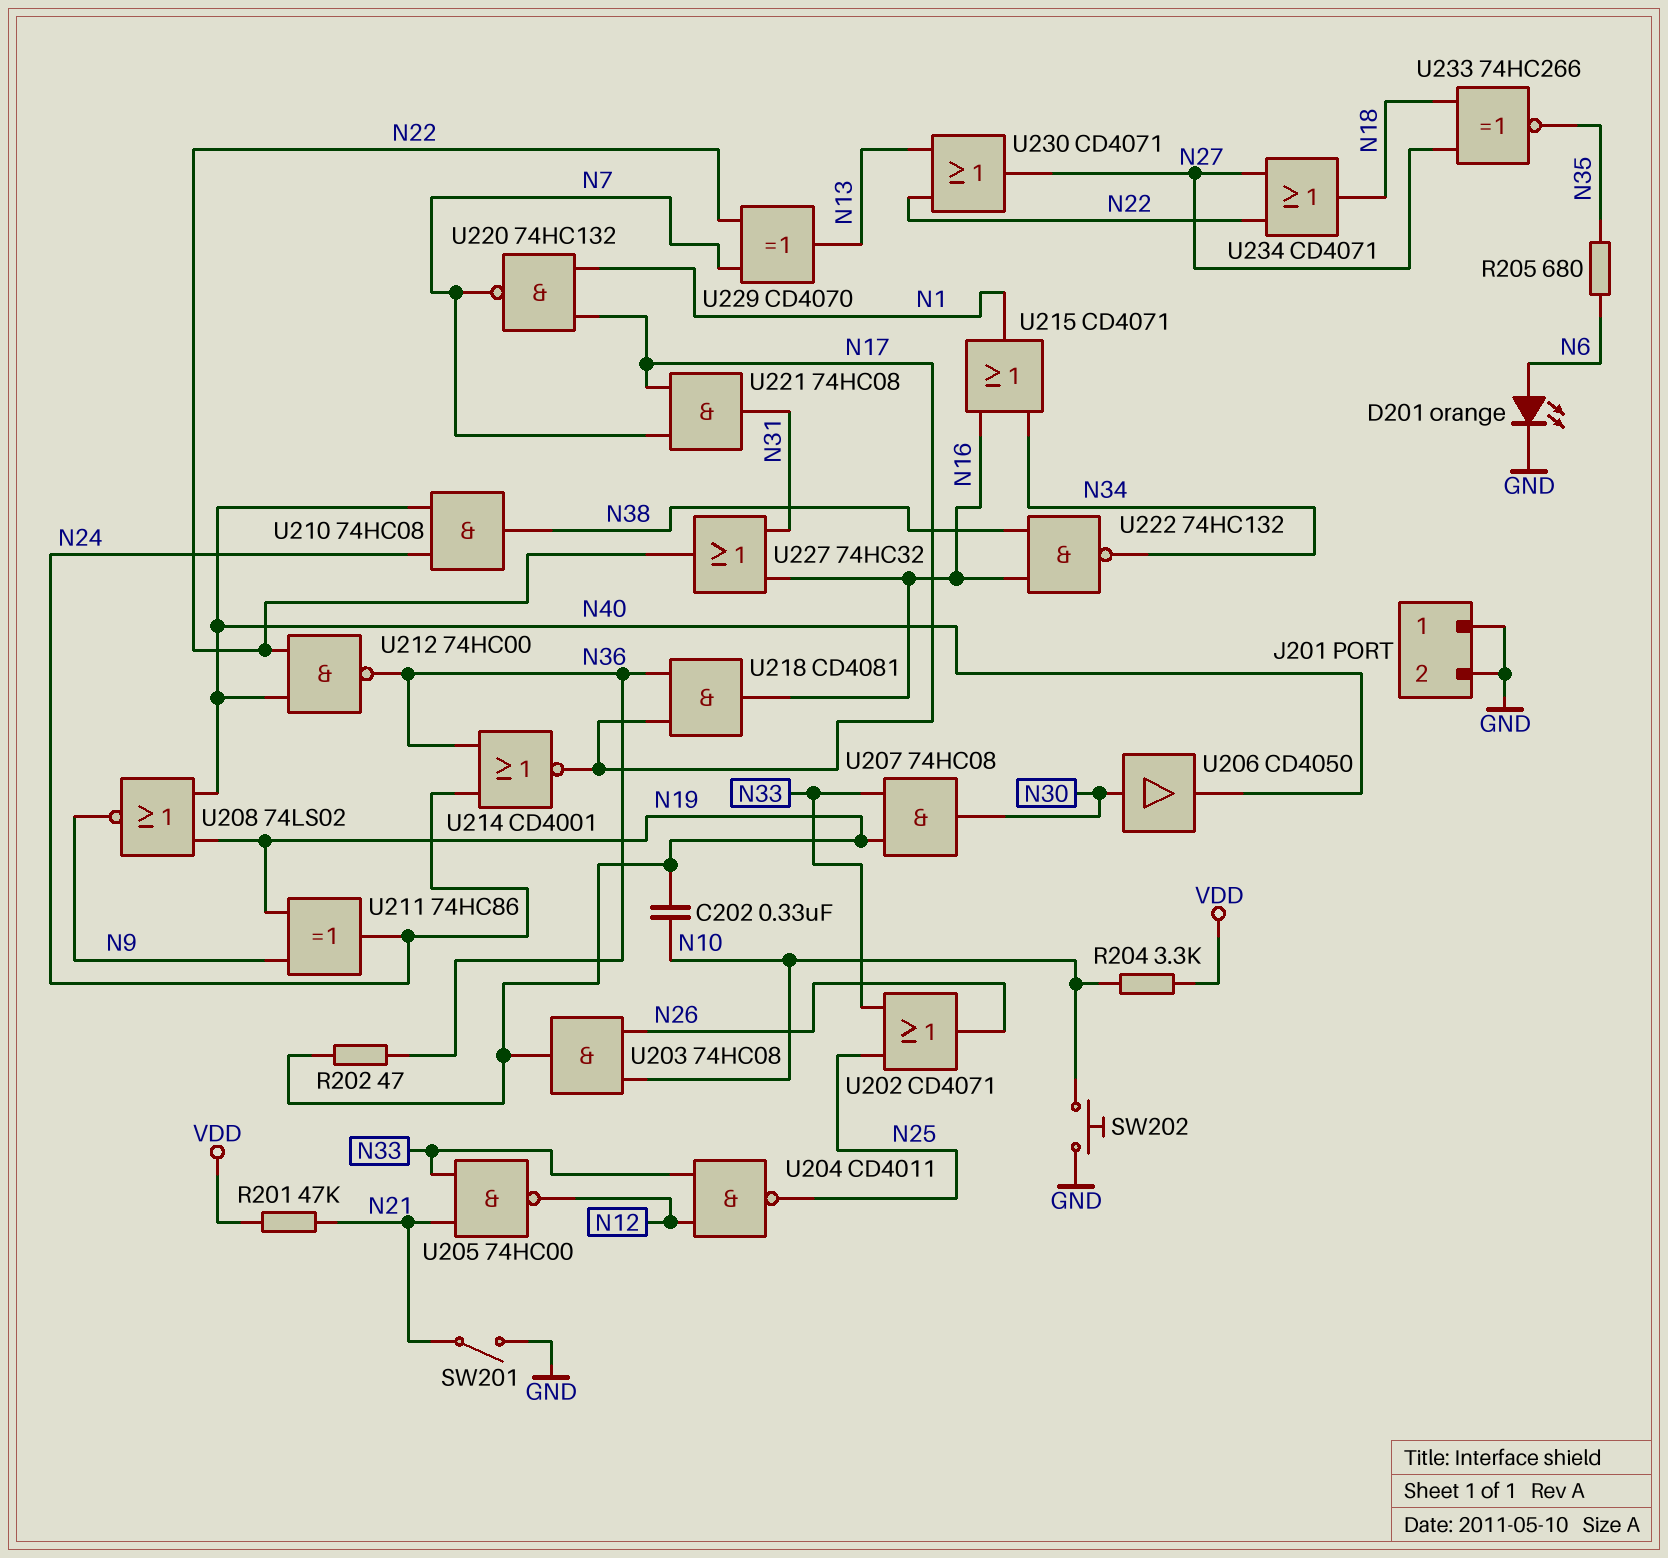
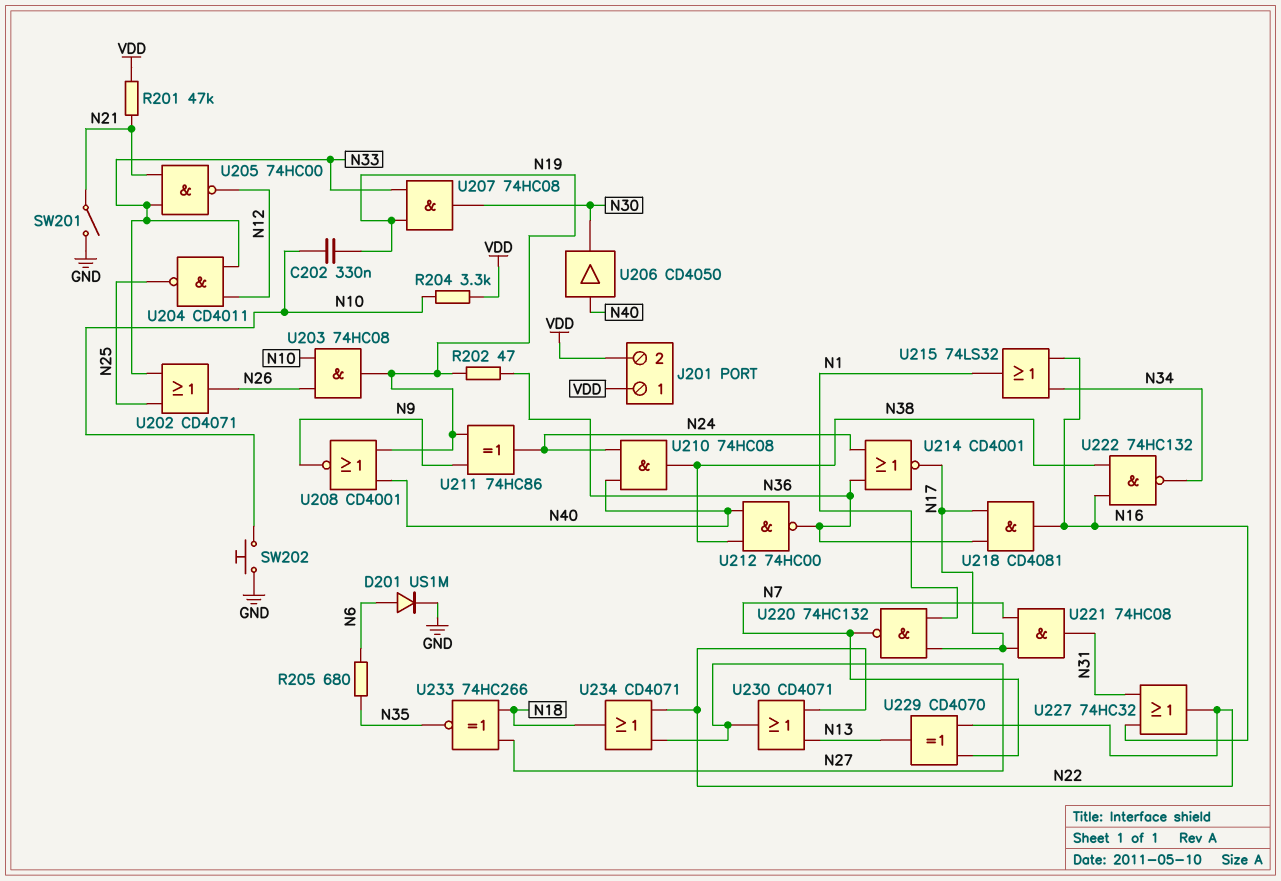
D201: LED orange (A N6, K GND) -> diode US1M (A N6, K GND)
J201 pin 1: GND -> VDD
J201 pin 2: GND -> VDD
U206: buffer CD4050 (in N30, out N40) -> buffer CD4050 (in N40, out N30)
U208: NOR 74LS02 (in N19, in N40, out N9) -> NOR CD4001 (in N19, in N40, out N9)
U212: NAND 74HC00 (in N22, in N40, out N36) -> NAND 74HC00 (in N38, in N40, out N36)
U215: OR CD4071 (in N16, in N34, out N1) -> OR 74LS32 (in N16, in N34, out N1)

